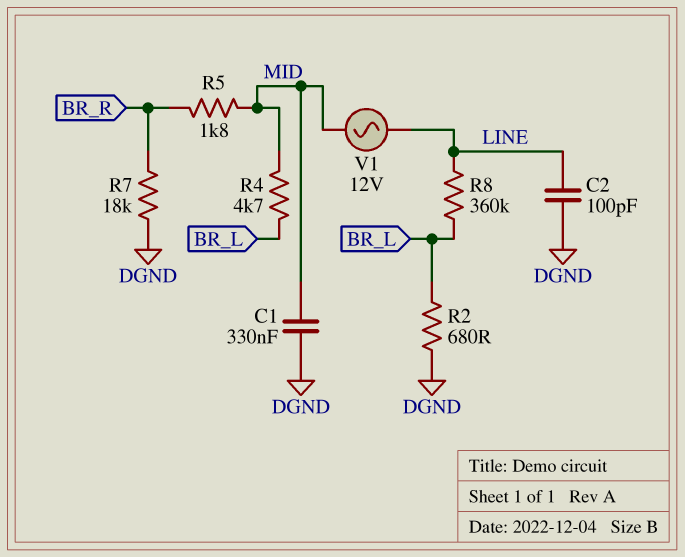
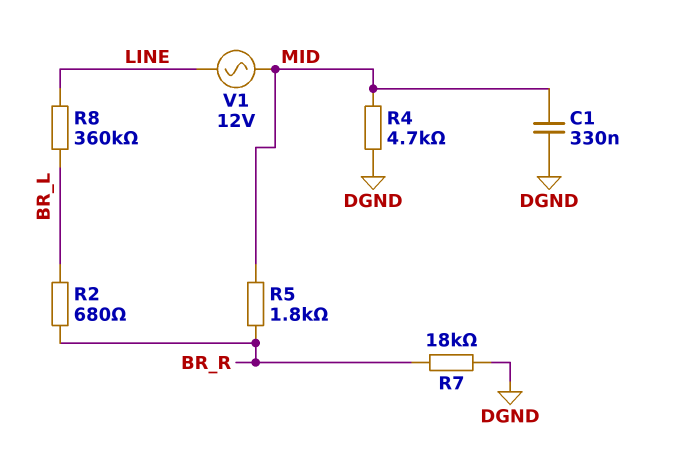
C2: 100pF (DGND, LINE) -> none
R2: 680 (BR_L, DGND) -> 680 (BR_L, BR_R)
R4: 4.7k (BR_L, MID) -> 4.7k (DGND, MID)

